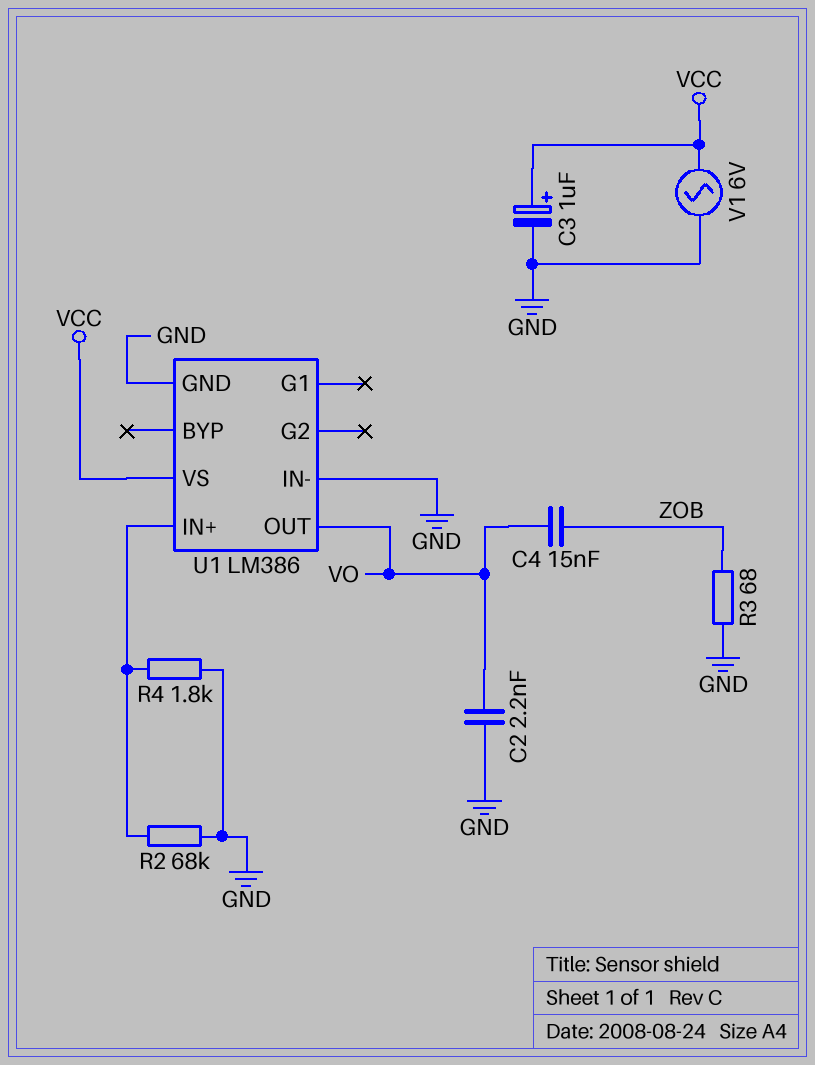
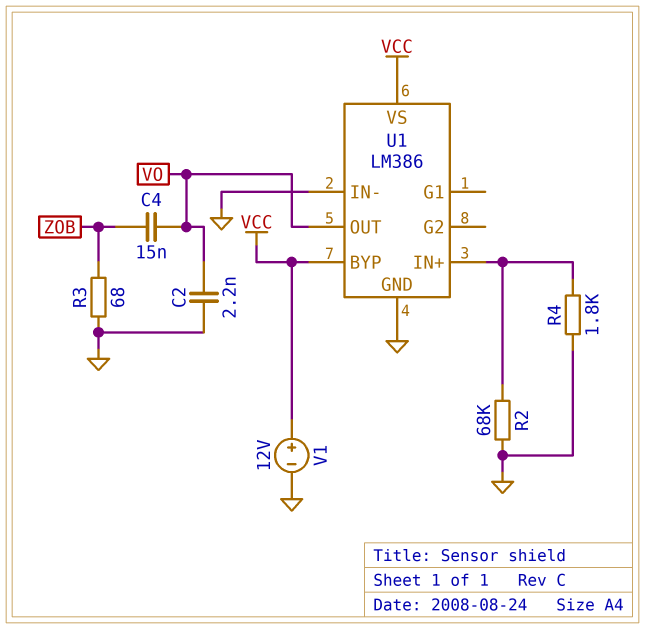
C3: 1uF (plus VCC, minus GND) -> none
U1 pin BYP: none -> VCC
V1: AC 6V (GND, VCC) -> 12V (plus VCC, minus GND)

